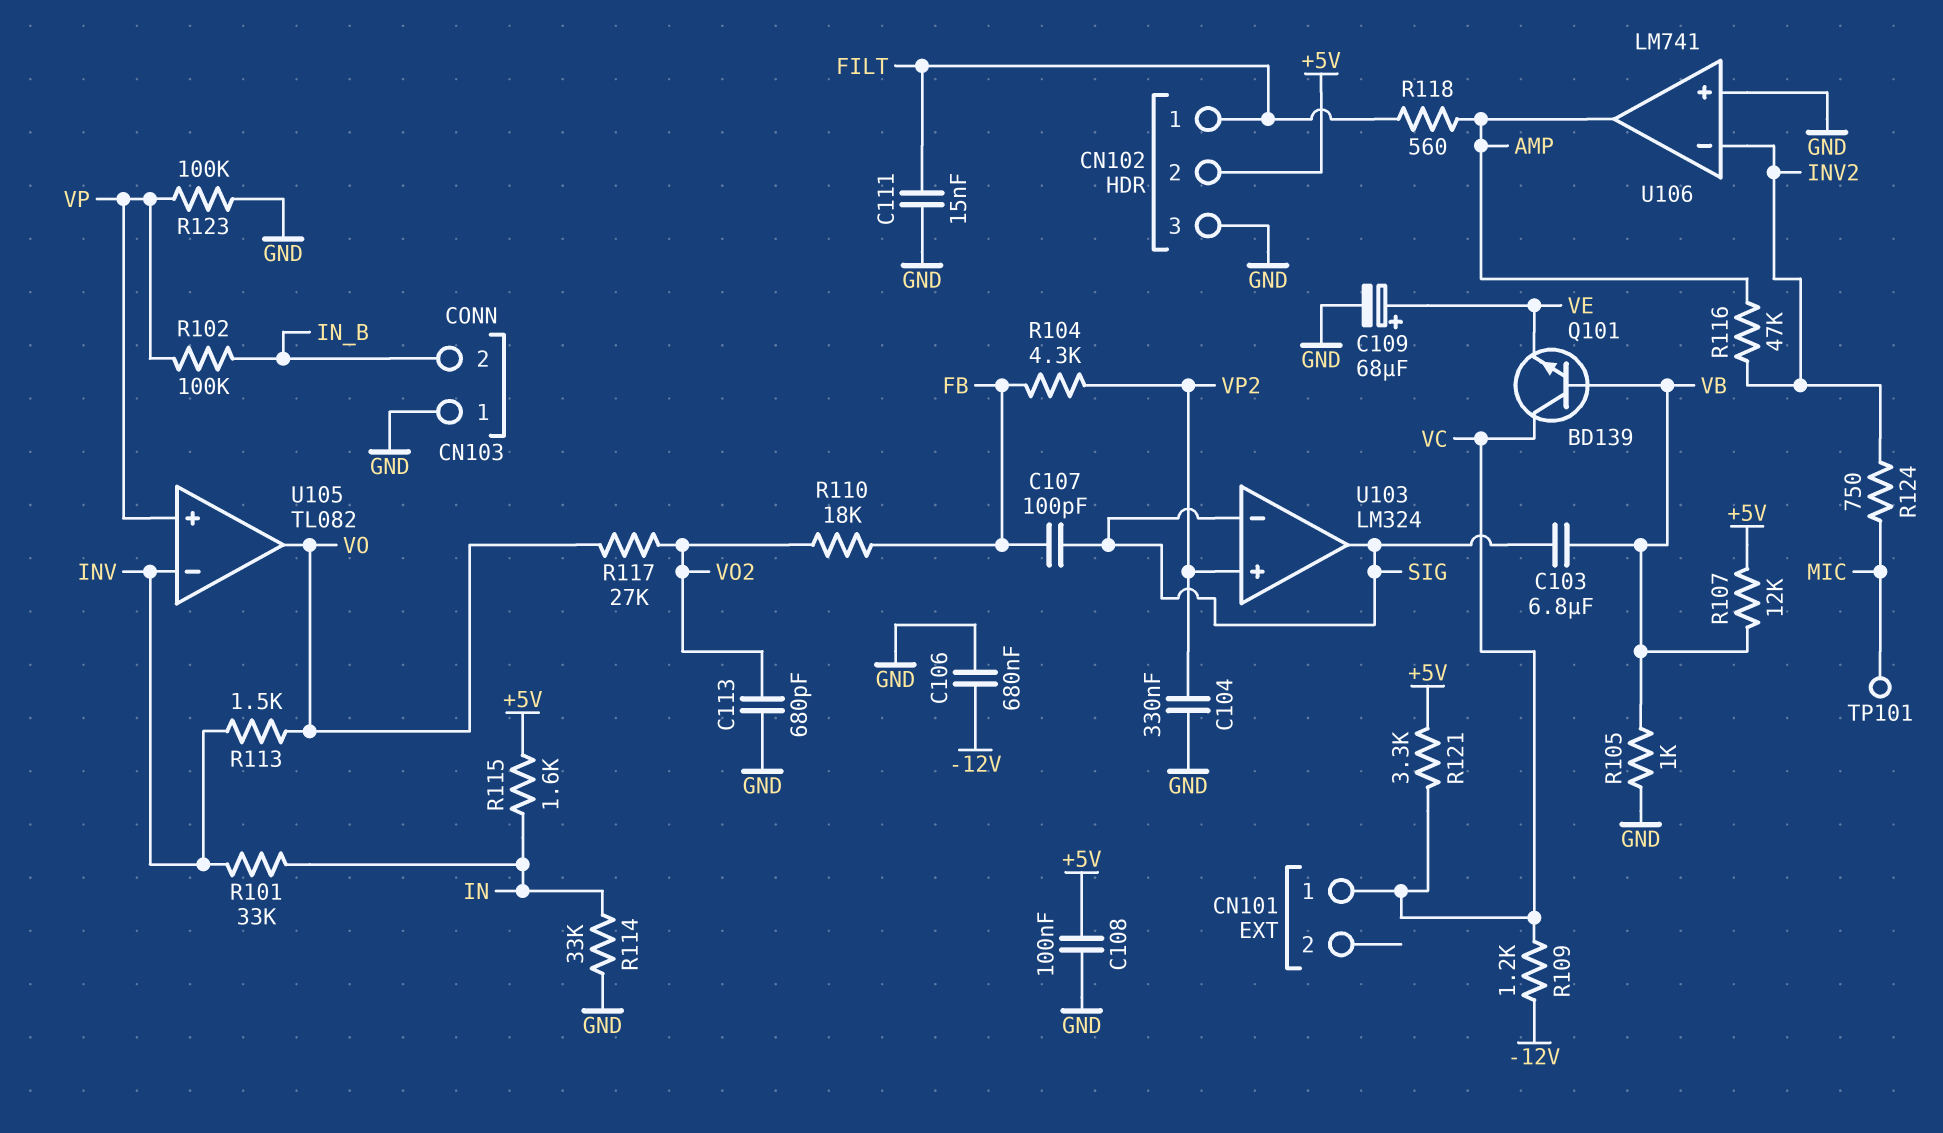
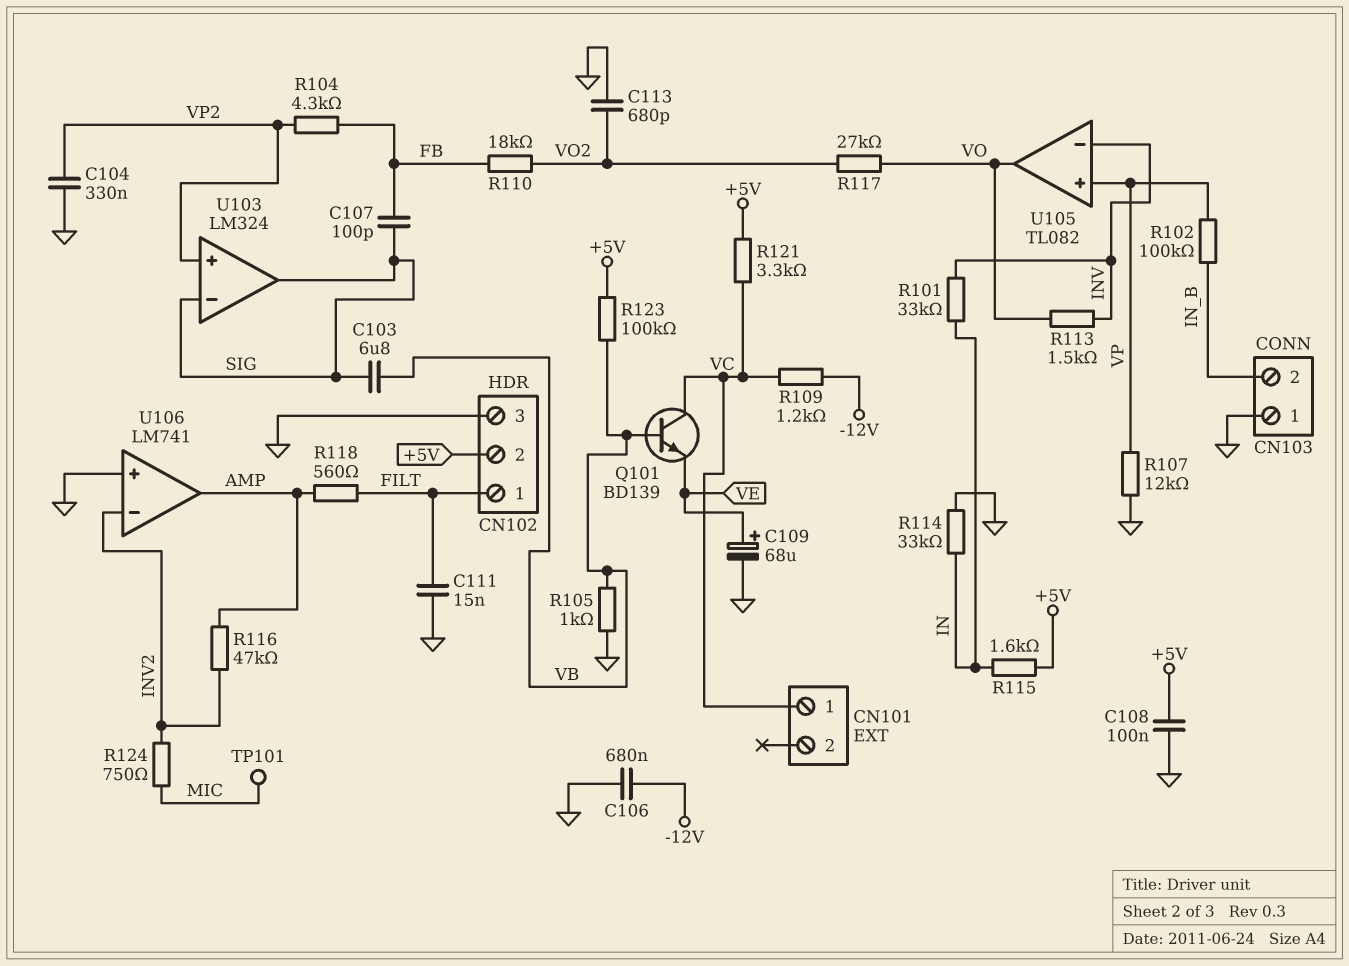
R107: 12k (+5V, VB) -> 12k (GND, VP)
R123: 100k (GND, VP) -> 100k (+5V, VB)

